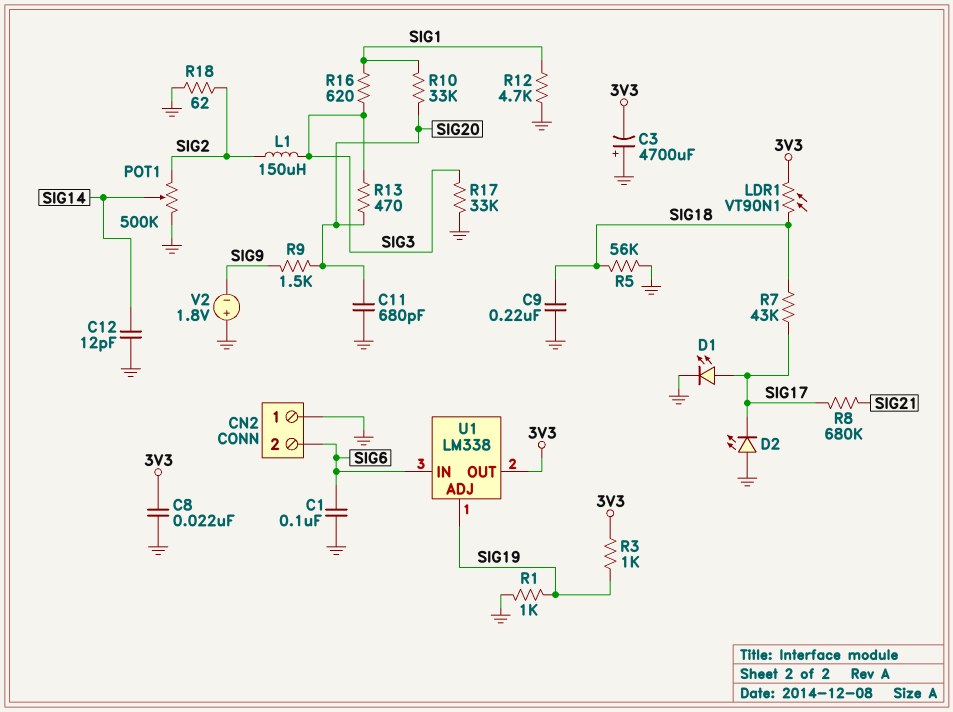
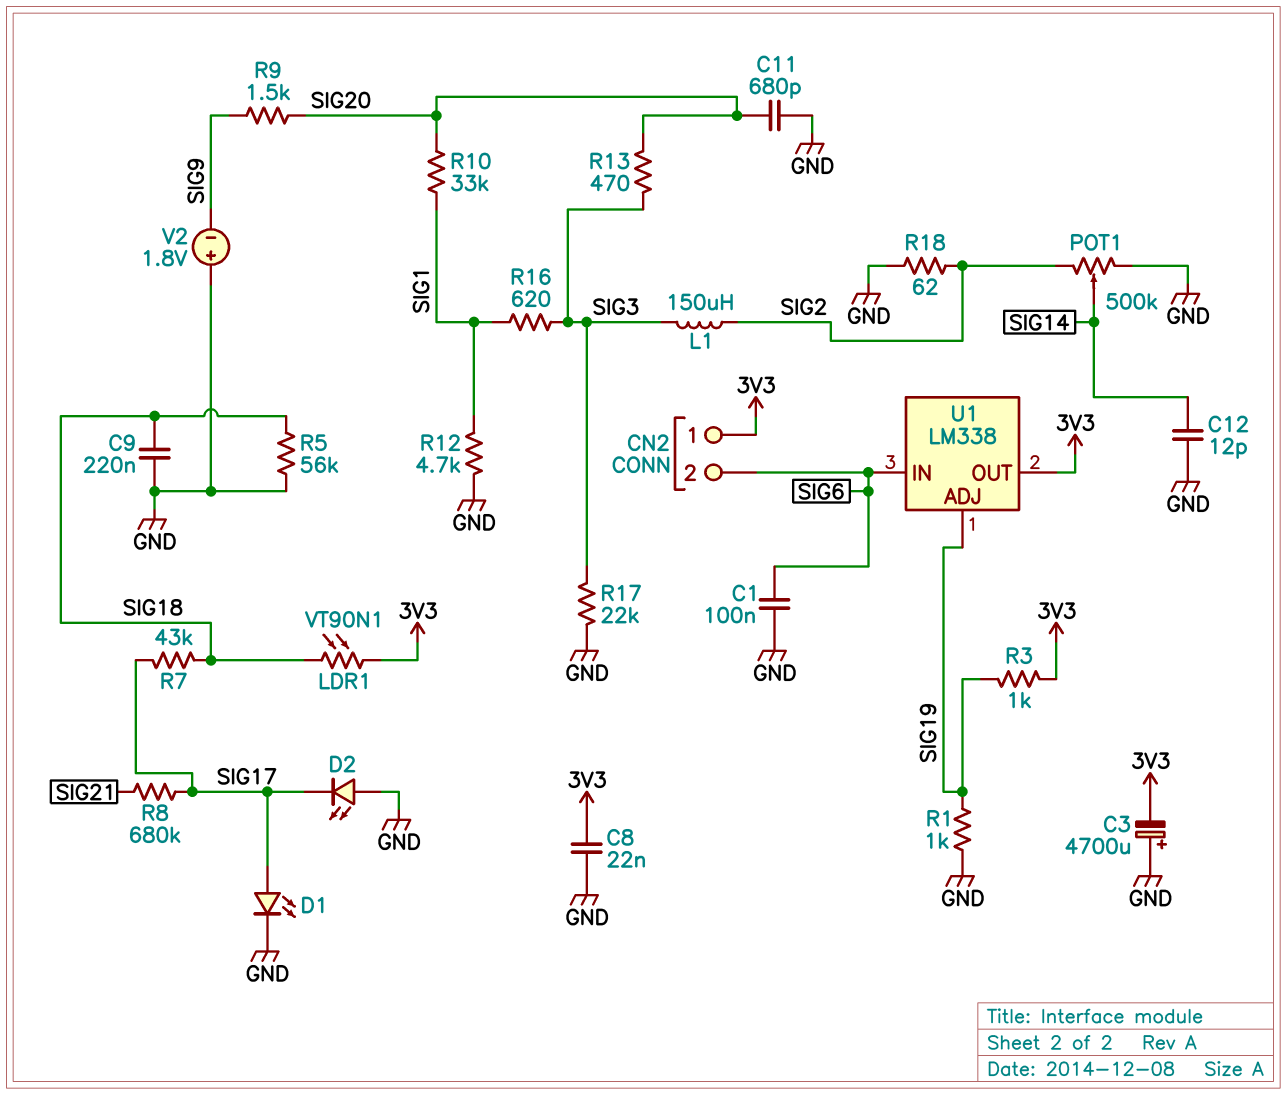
CN2 pin 1: GND -> 3V3
R17: 33k (GND, SIG3) -> 22k (GND, SIG3)

